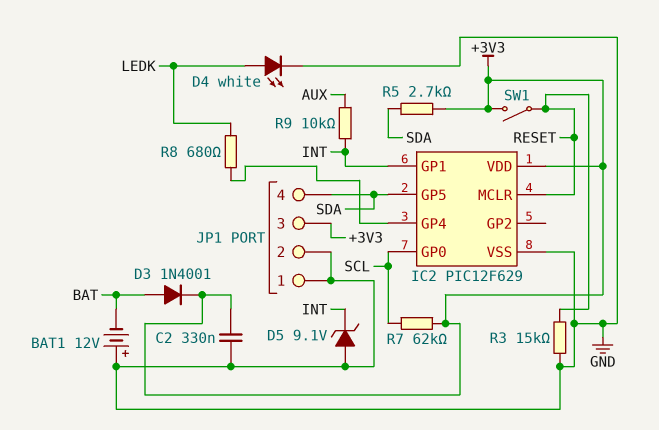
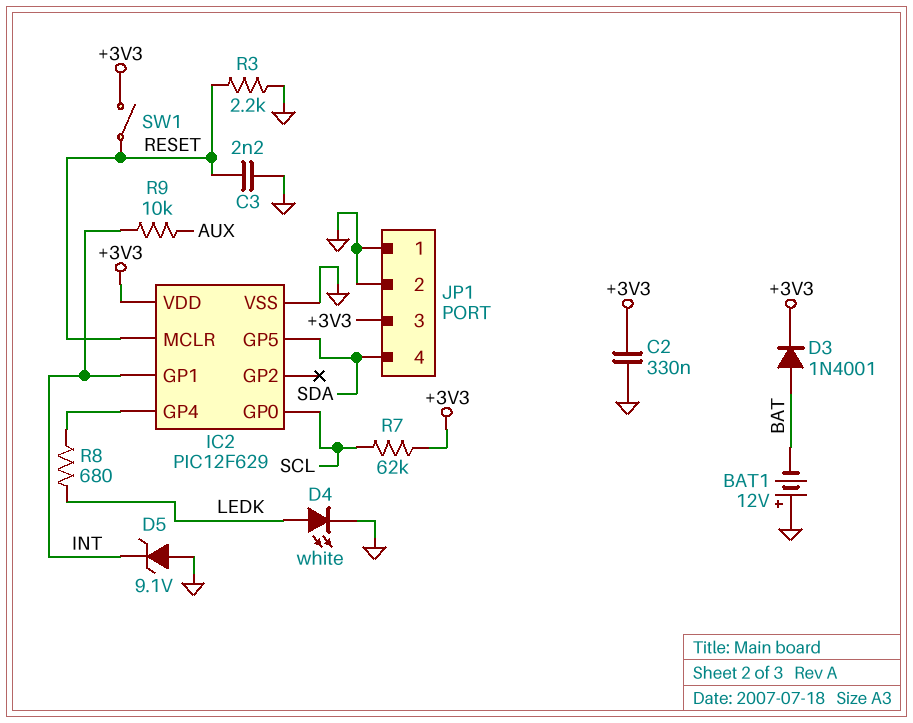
C3: none -> 2.2nF (GND, RESET)
R3: 15k (GND, RESET) -> 2.2k (GND, RESET)
R5: 2.7k (+3V3, SDA) -> none

